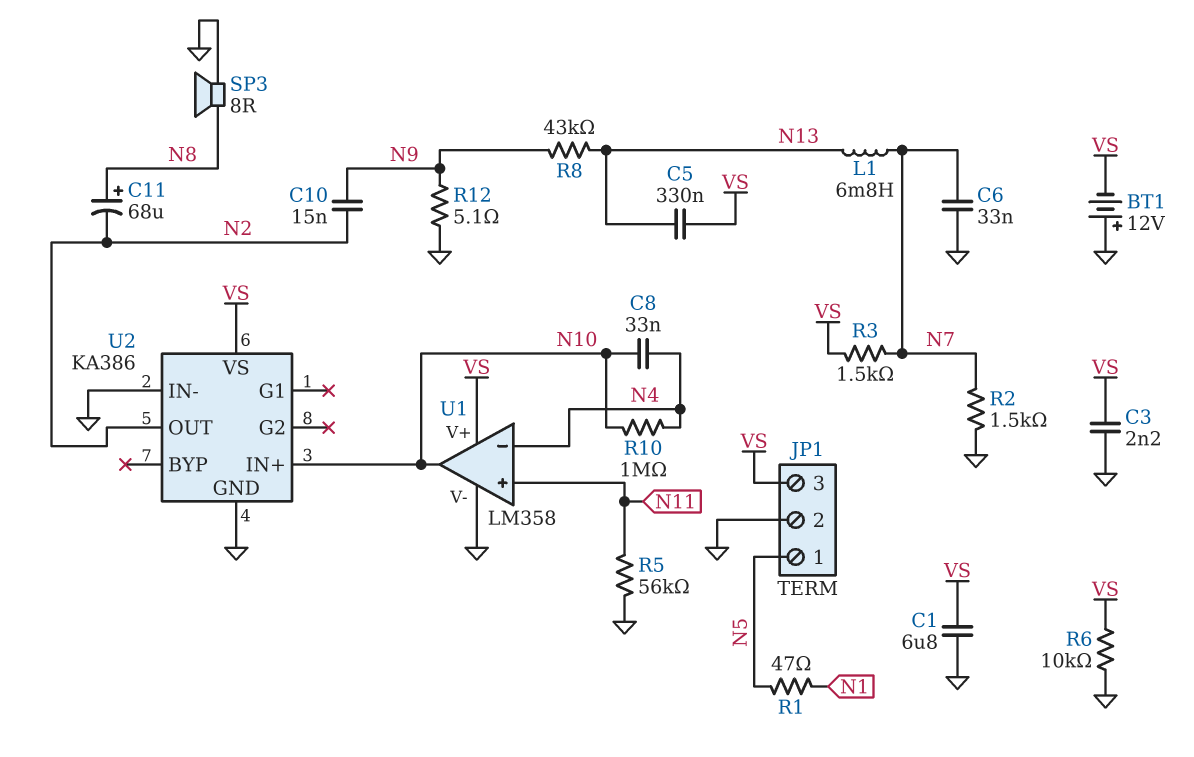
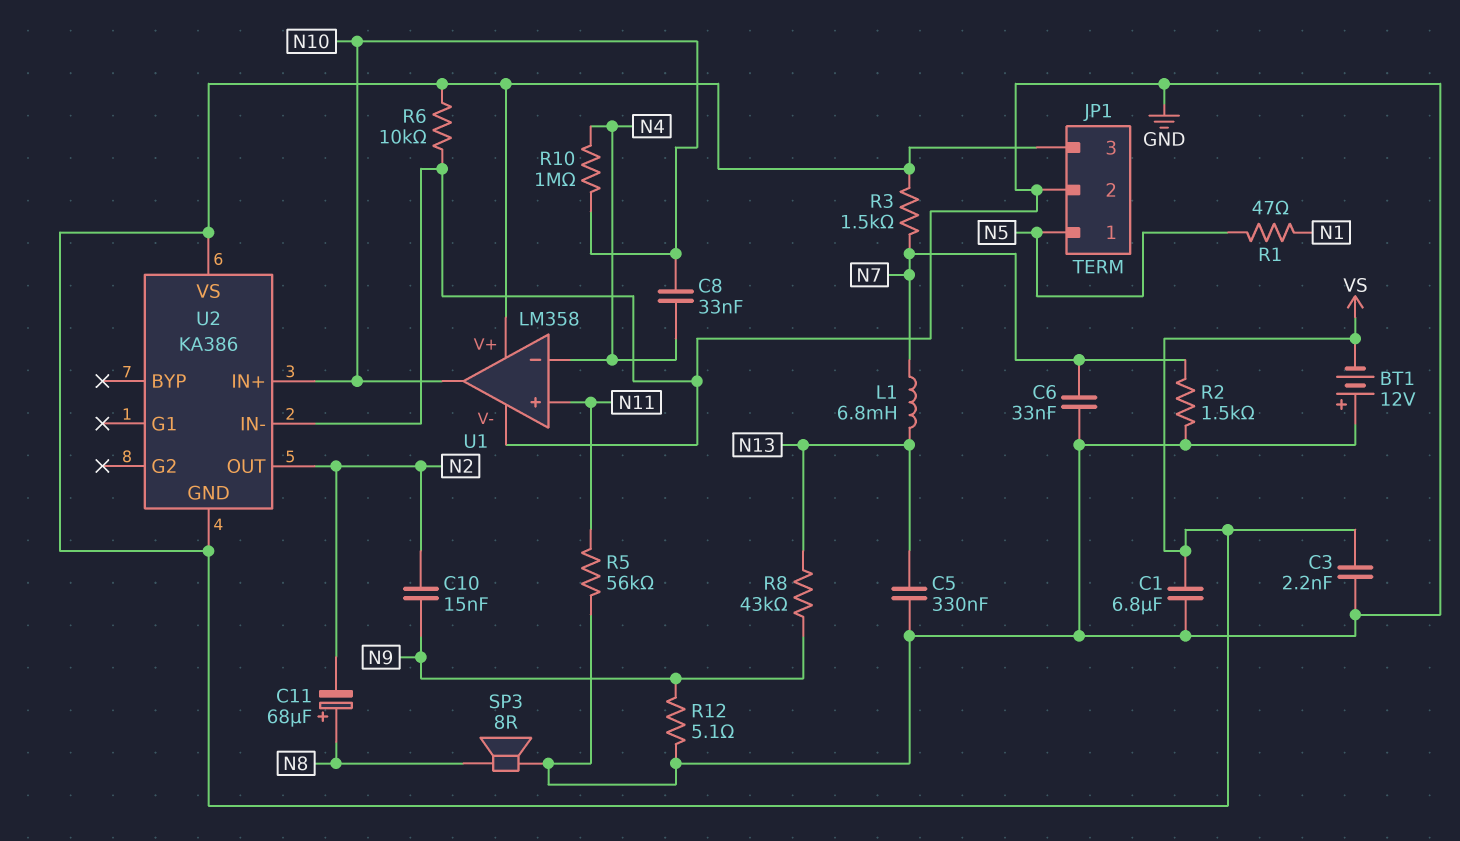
C5: 330nF (N13, VS) -> 330nF (GND, N13)
U2 pin GND: GND -> VS

